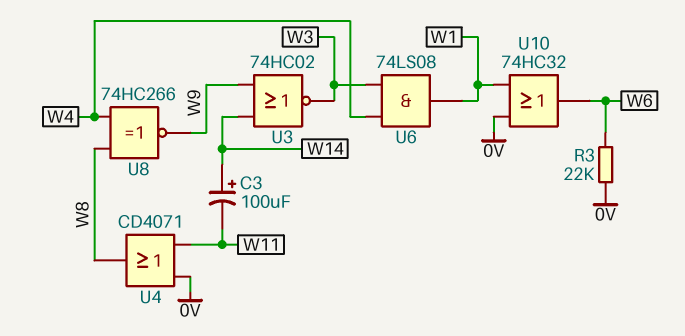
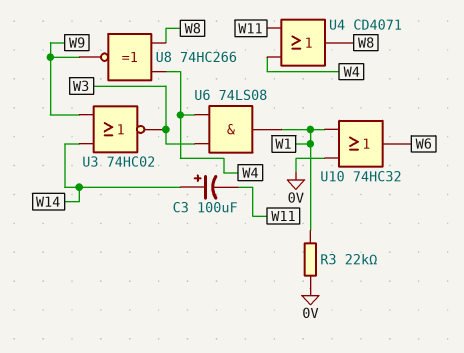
R3: 22k (0V, W6) -> 22k (0V, W1)
U4: OR CD4071 (in 0V, in W11, out W8) -> OR CD4071 (in W4, in W11, out W8)

